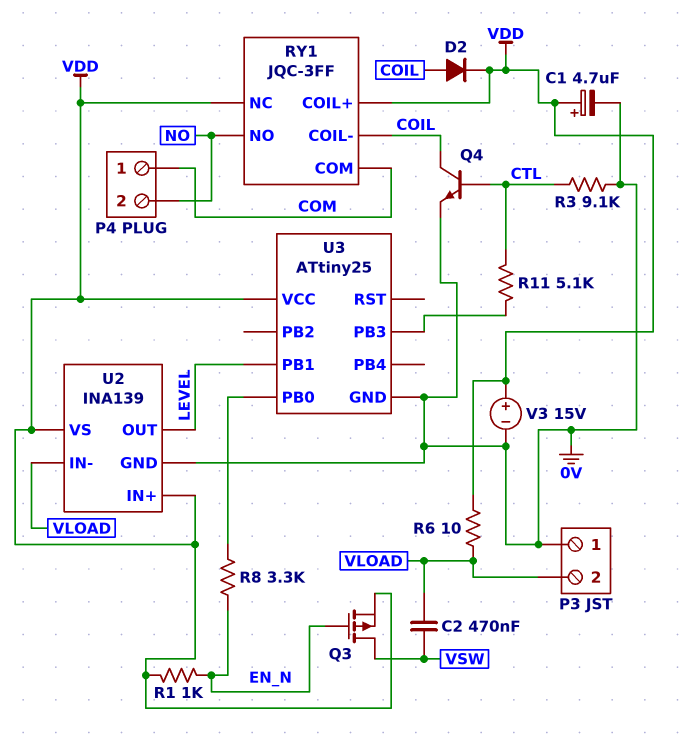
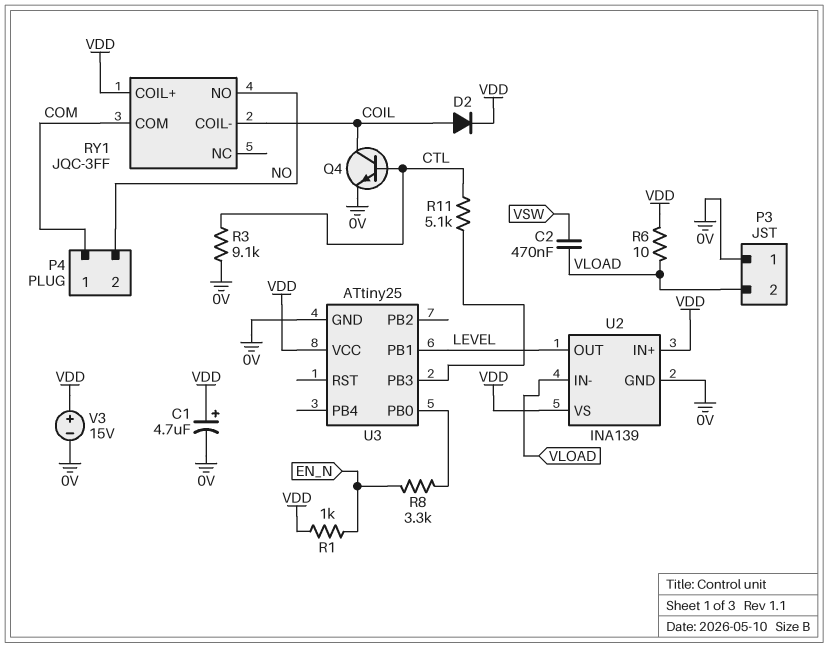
Q3: PMOS (G EN_N, D VSW, S VDD) -> none
RY1 pin NC: VDD -> none

